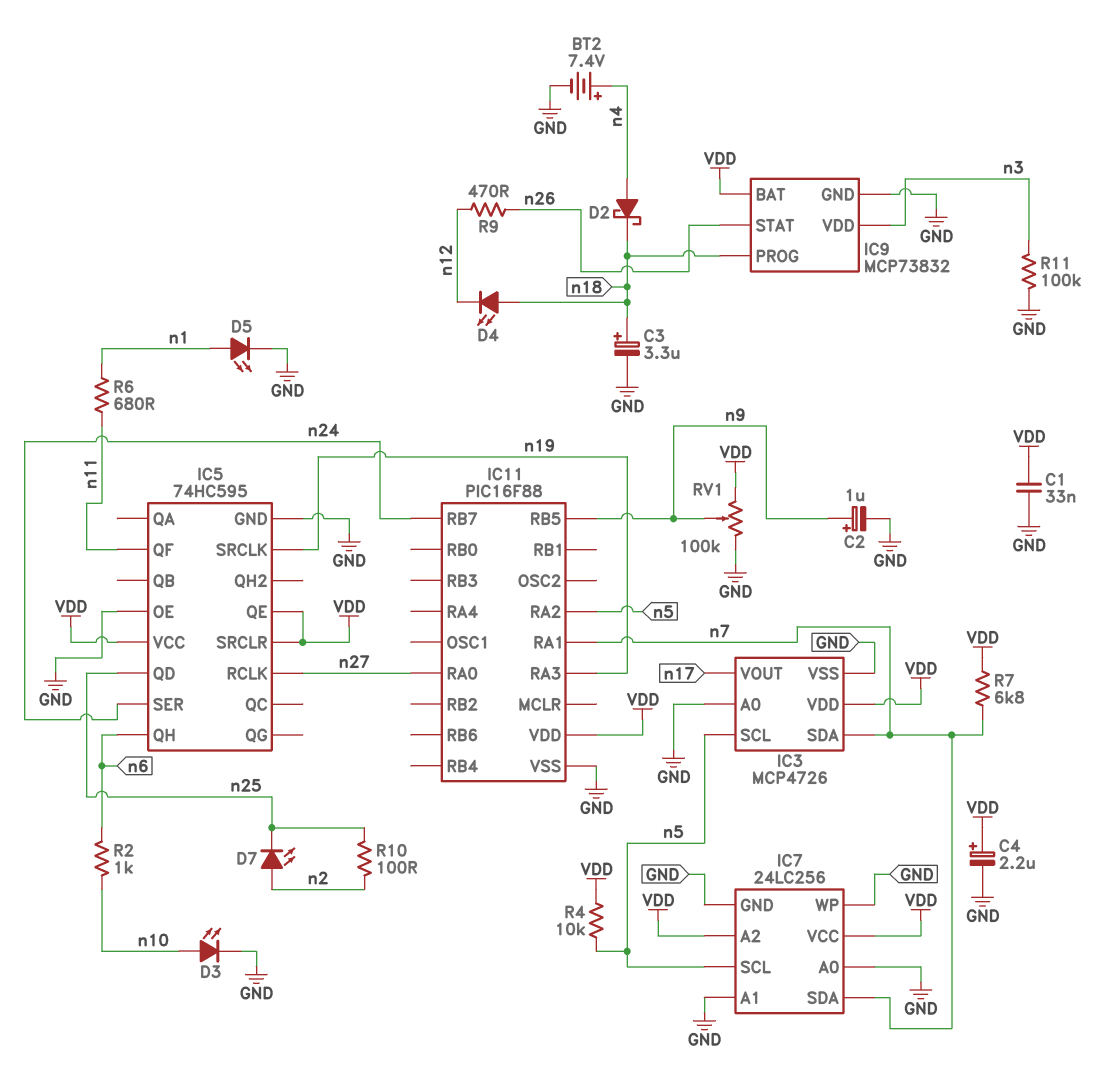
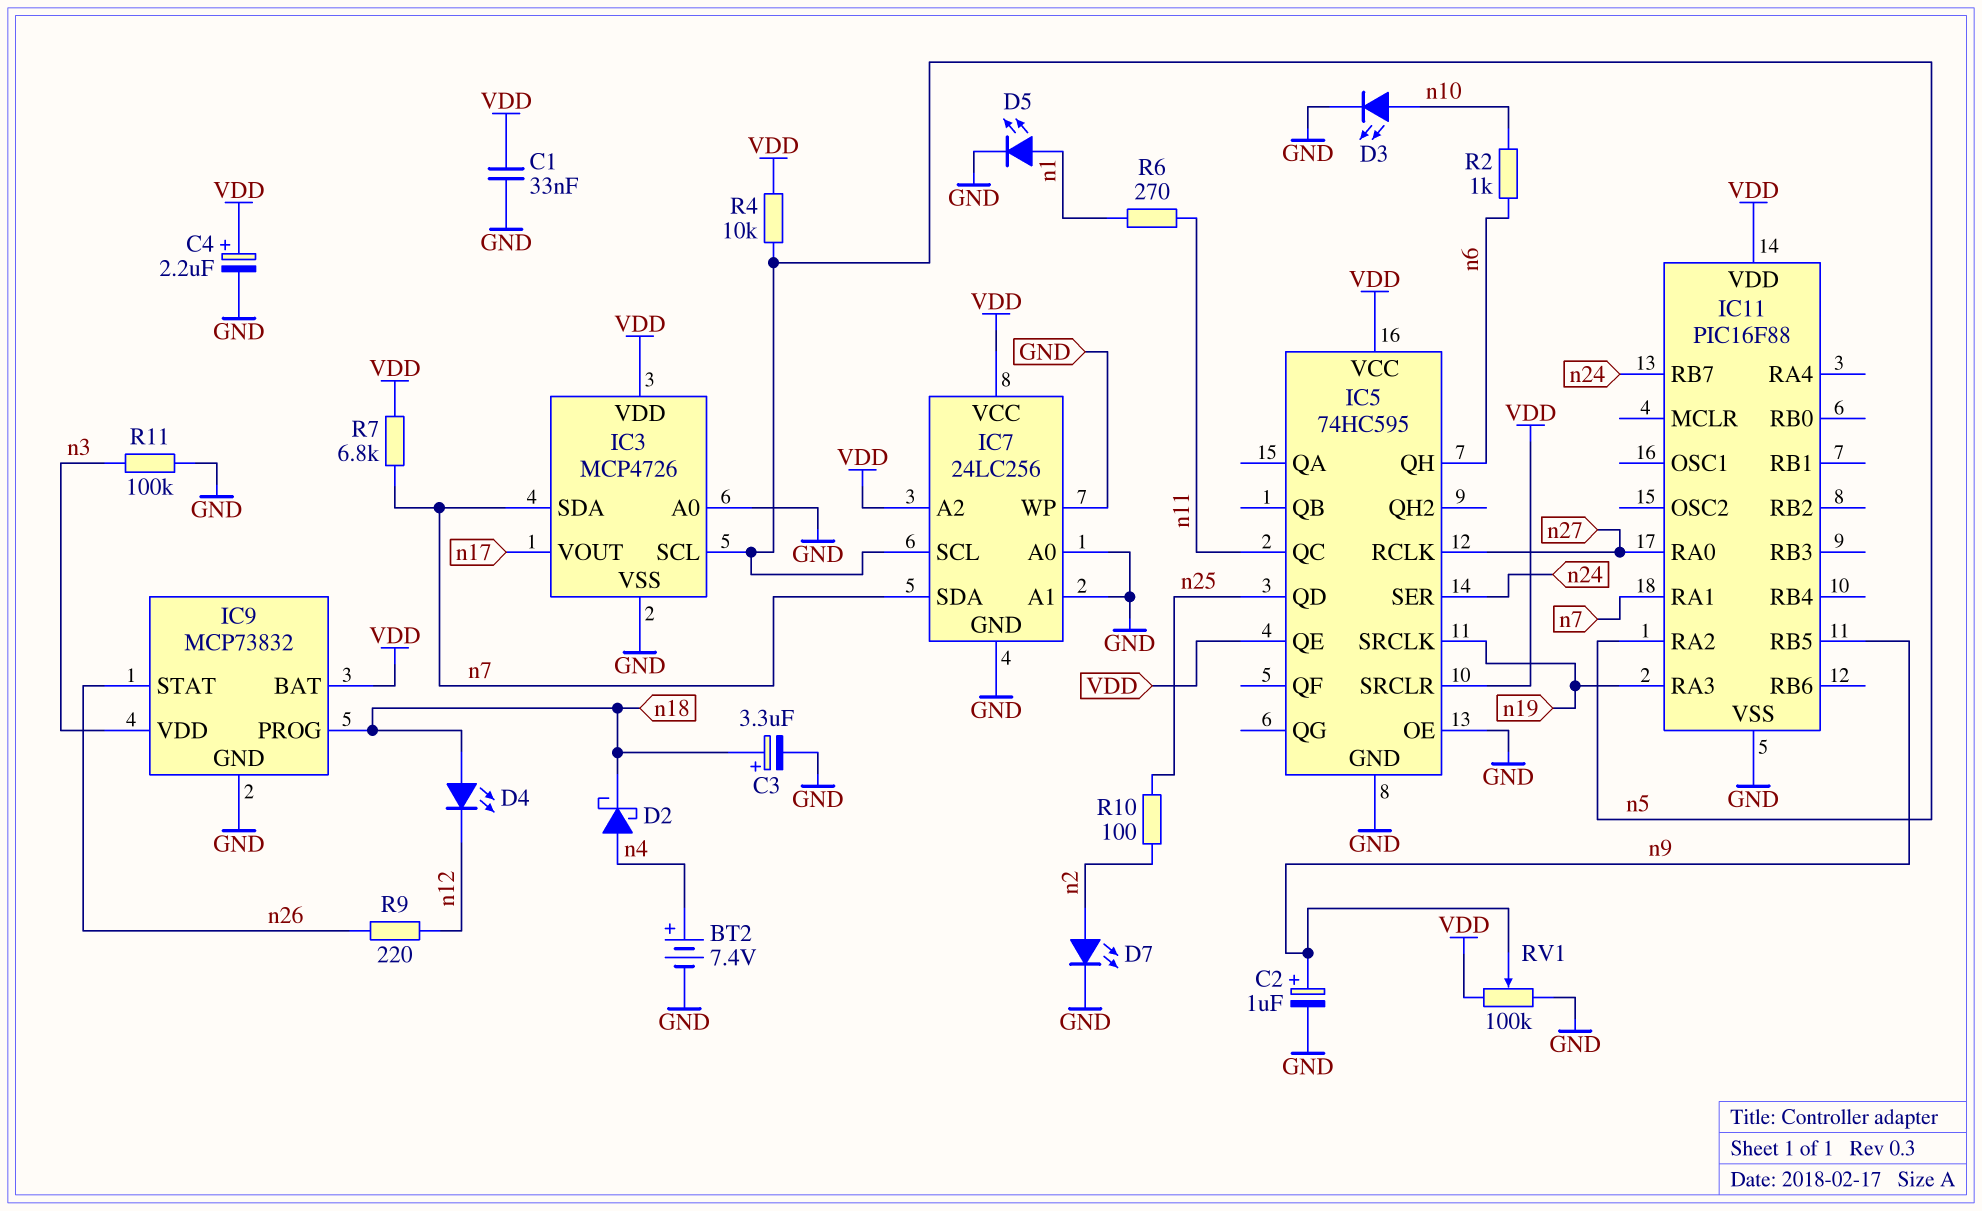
D7: LED (A n2, K n25) -> LED (A n2, K GND)
IC5 pin QC: none -> n11
IC5 pin QF: n11 -> none
R6: 680 (n1, n11) -> 270 (n1, n11)
R9: 470 (n12, n26) -> 220 (n12, n26)

